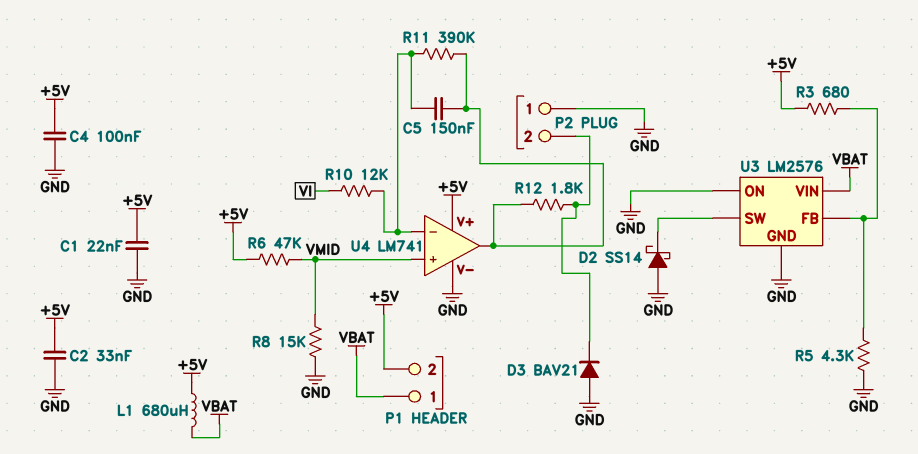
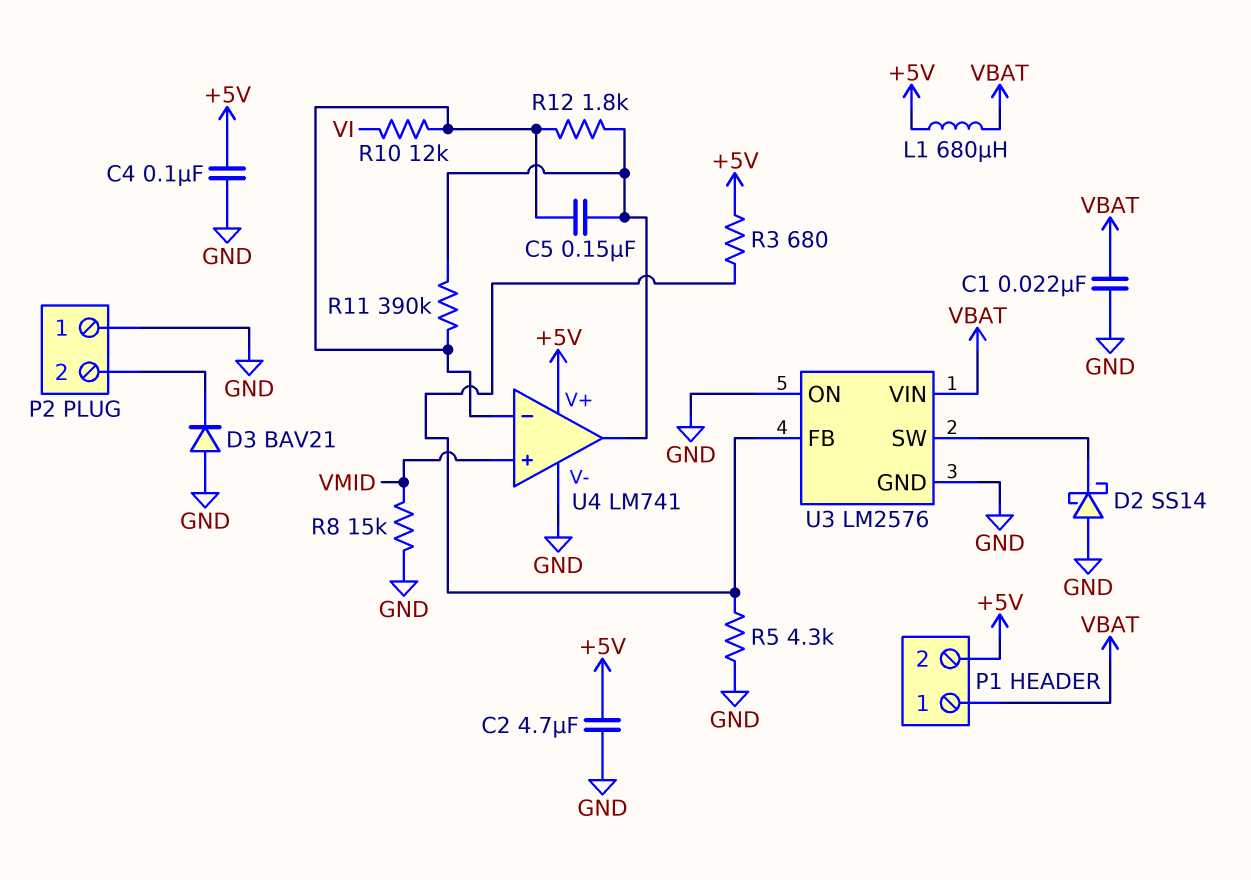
C1: 22nF (+5V, GND) -> 22nF (GND, VBAT)
C2: 33nF (+5V, GND) -> 4.7uF (+5V, GND)
R6: 47k (+5V, VMID) -> none
R12: 1.8k (P2/2, U4/out) -> 1.8k (U4/in-, U4/out)

